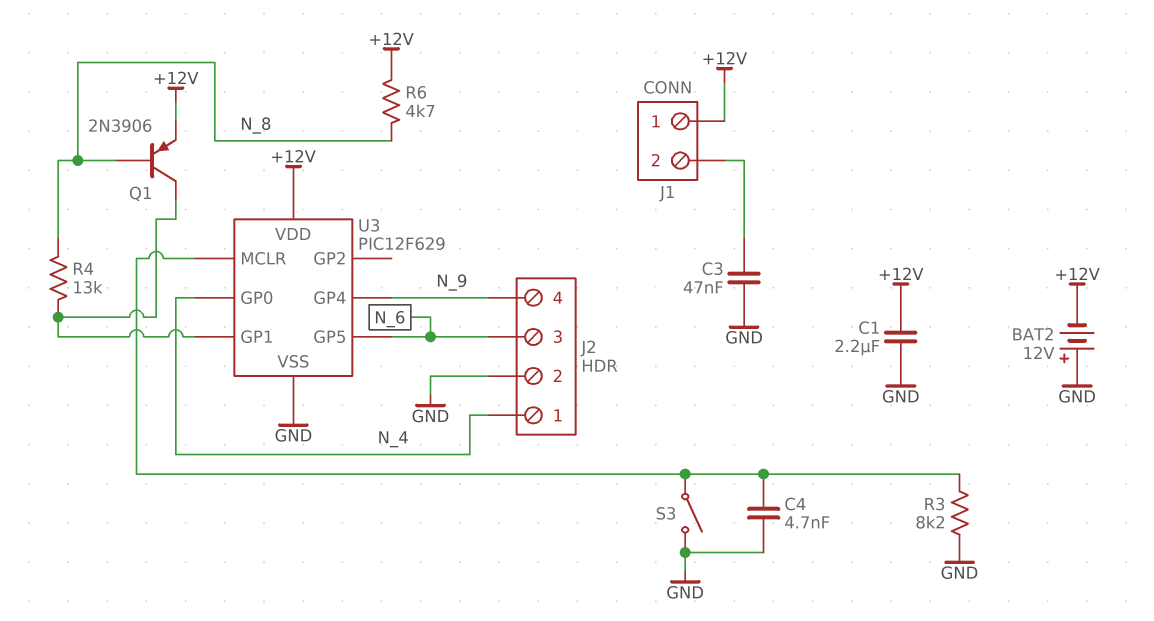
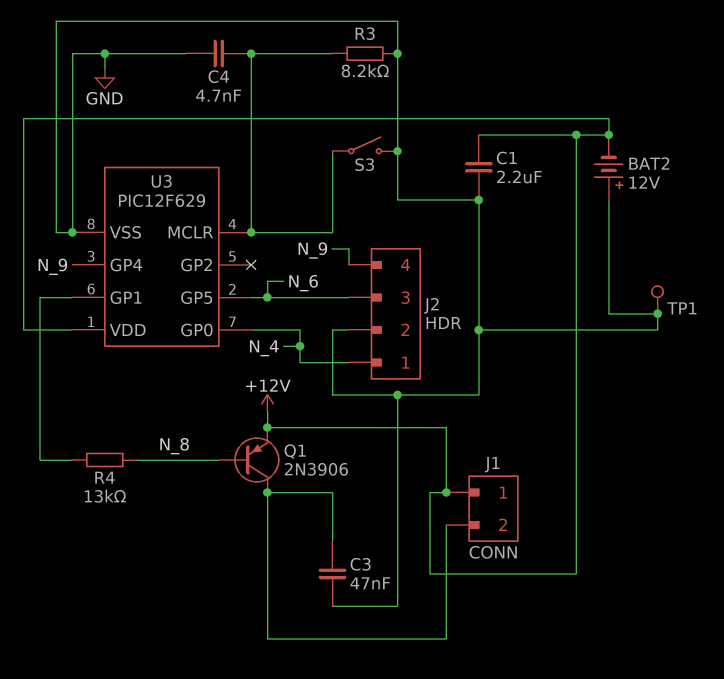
Q1: PNP 2N3906 (B N_8, C U3/GP1, E +12V) -> PNP 2N3906 (B N_8, C J1/2, E +12V)
R6: 4.7k (+12V, N_8) -> none
TP1: none -> test point (GND)

